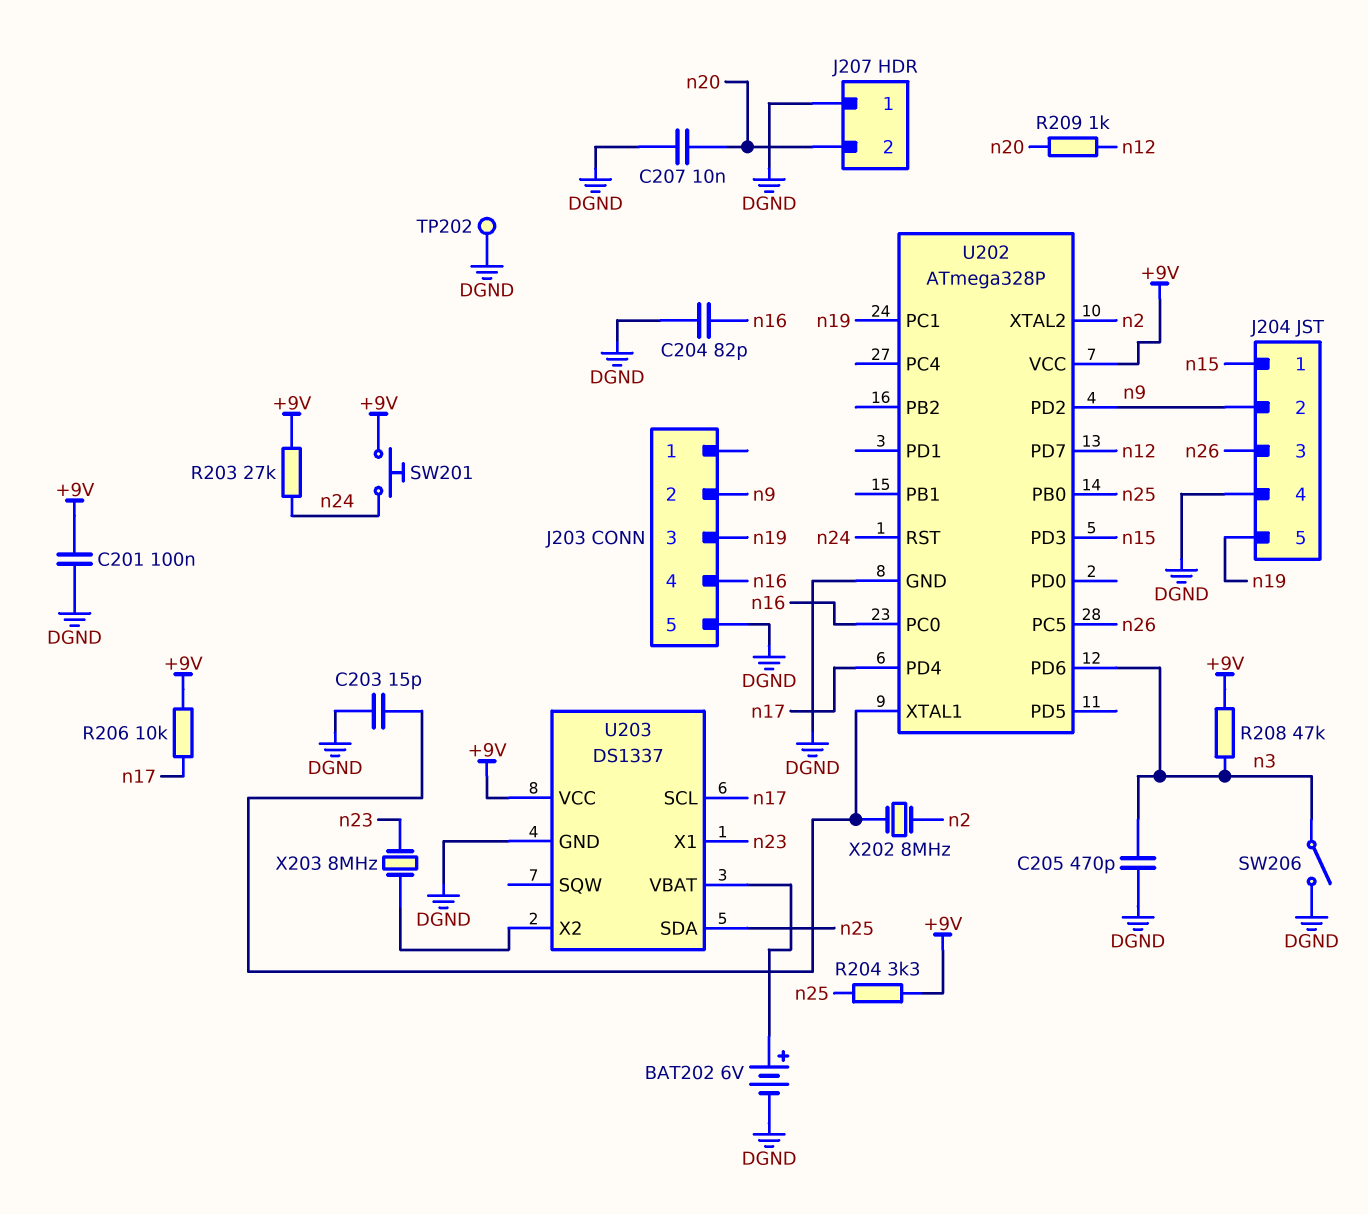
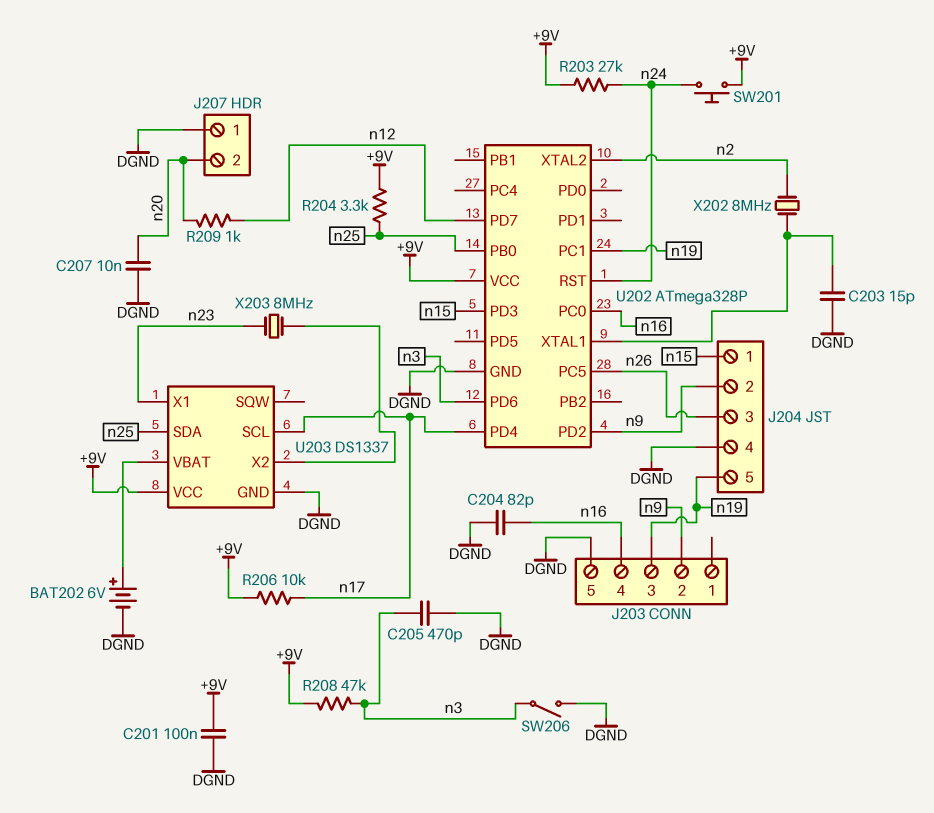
TP202: test point (DGND) -> none

